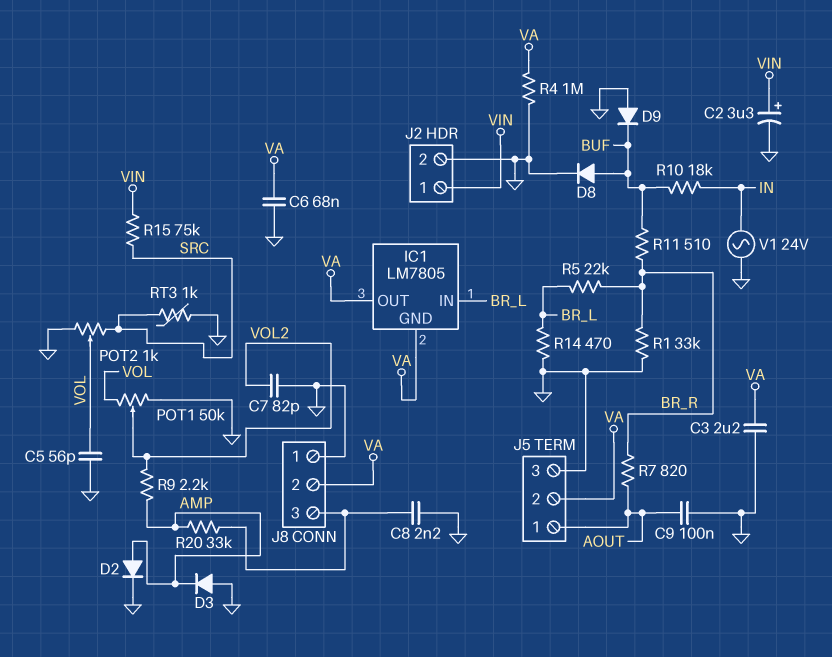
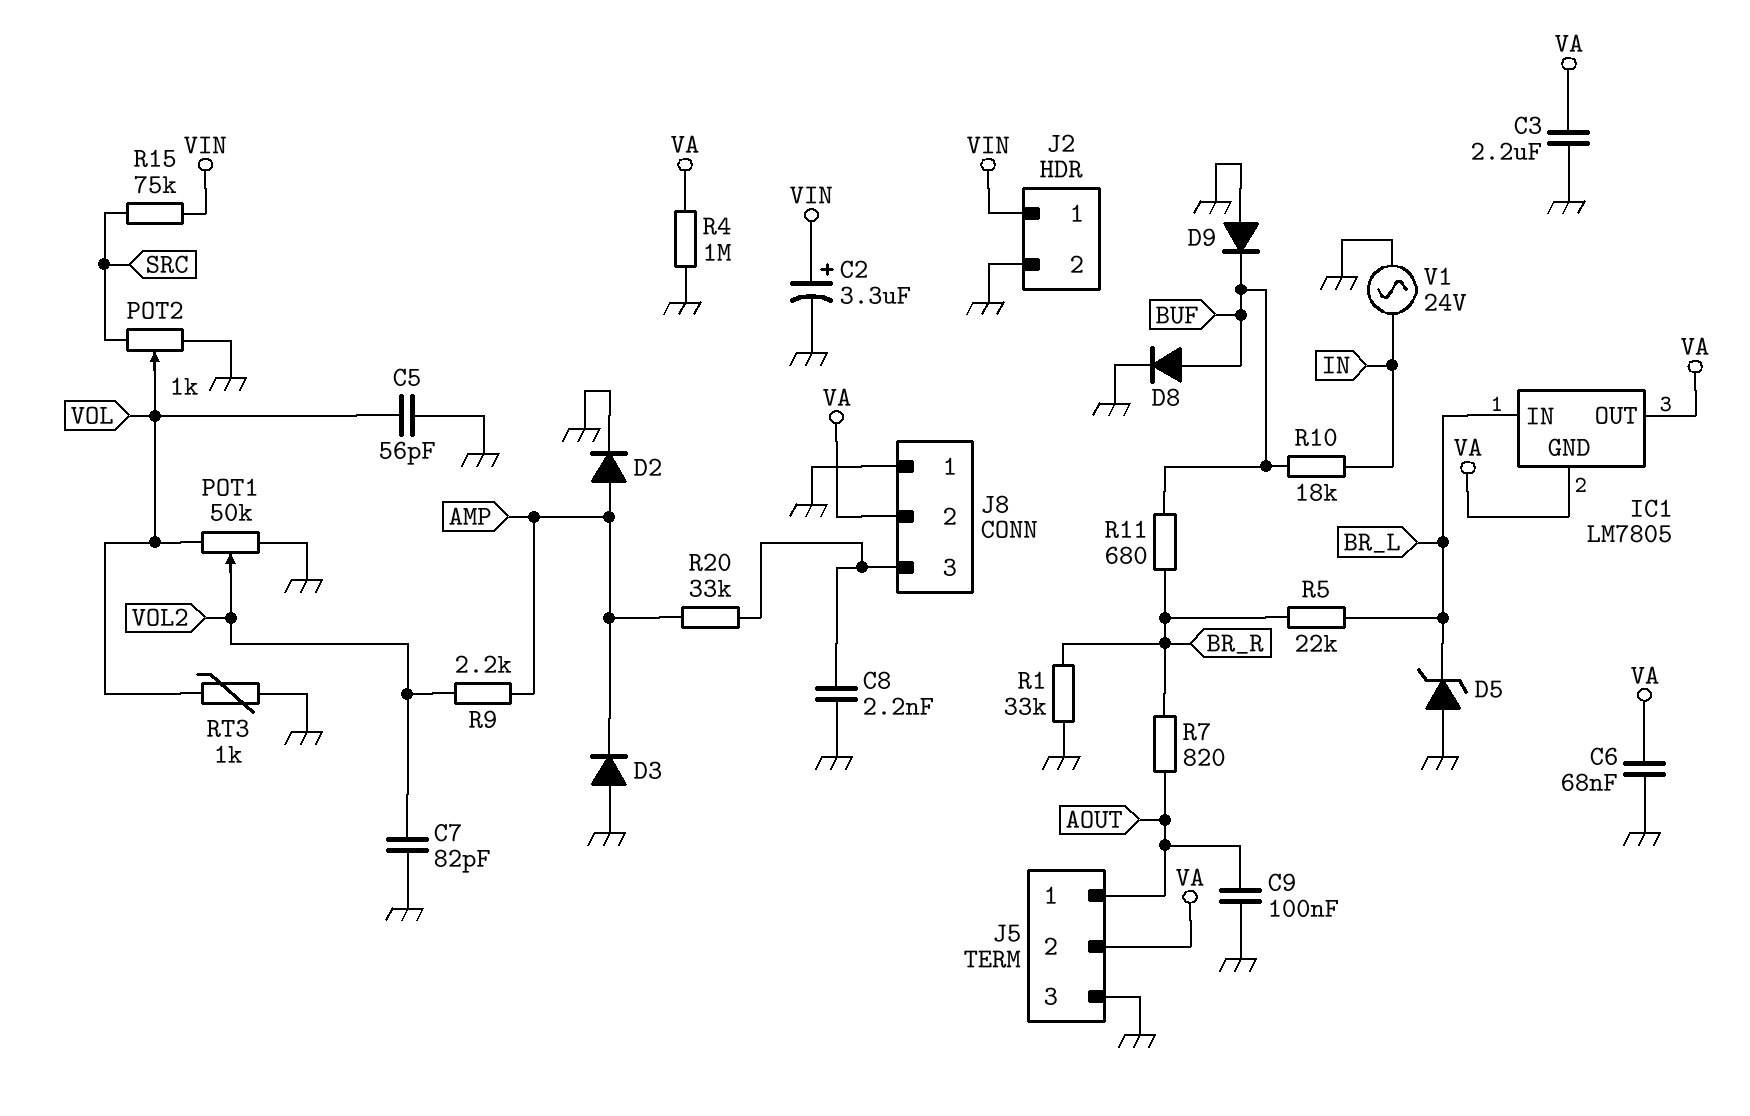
D5: none -> zener (A GND, K BR_L)
R11: 510 (BR_R, BUF) -> 680 (BR_R, BUF)
R14: 470 (BR_L, GND) -> none
RT3: 1k (GND, SRC) -> 1k (GND, VOL)

